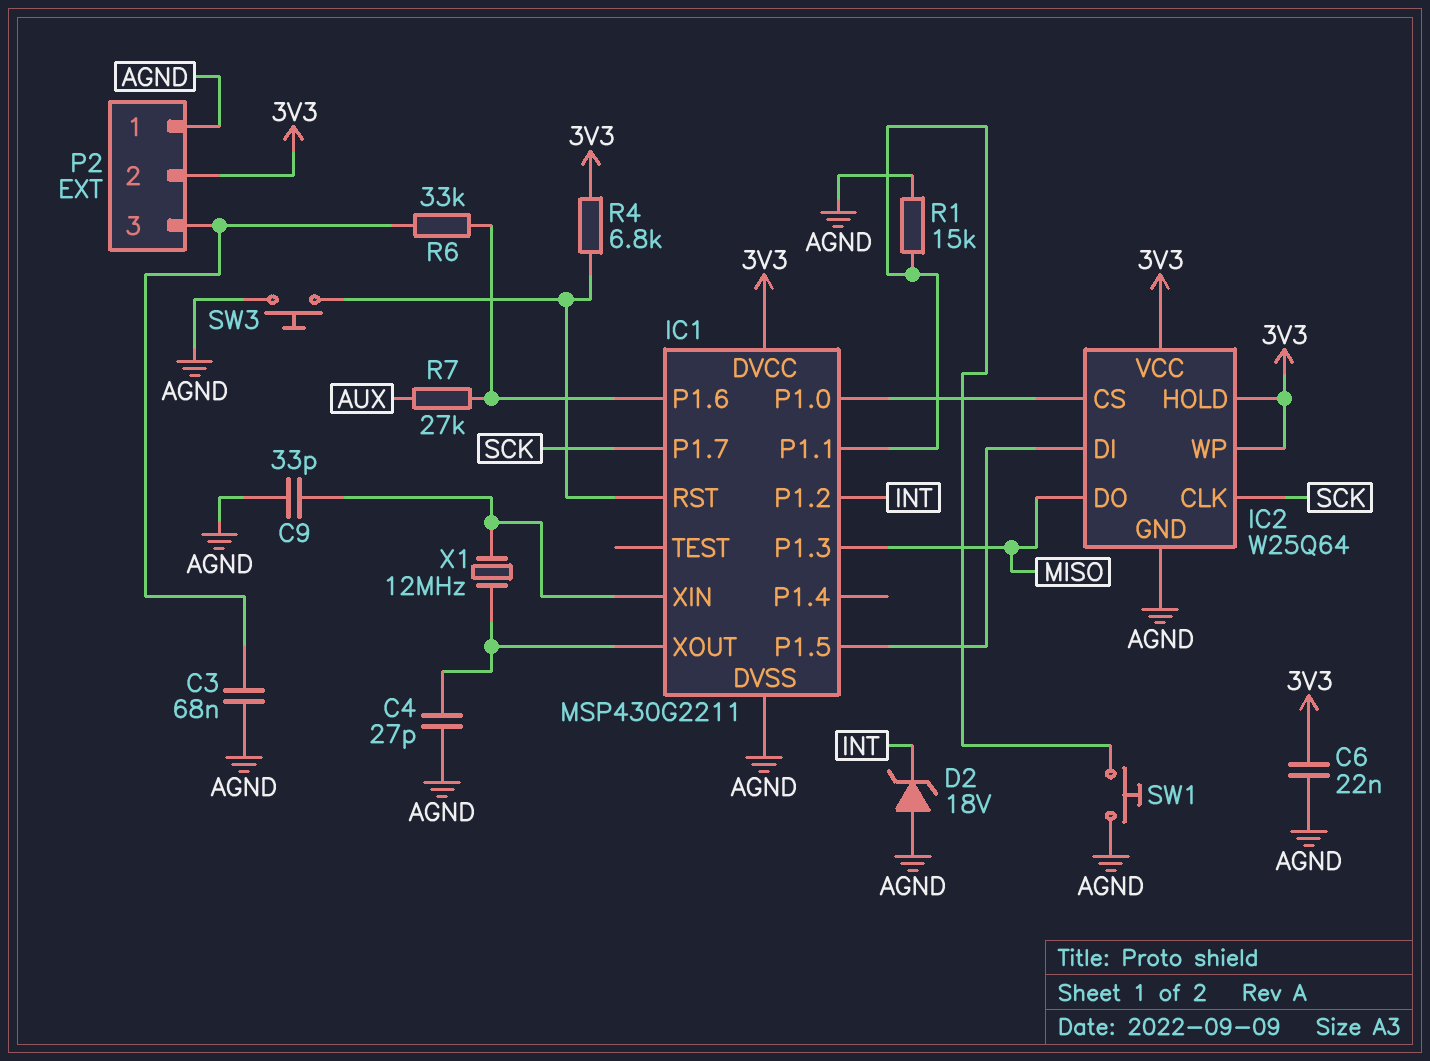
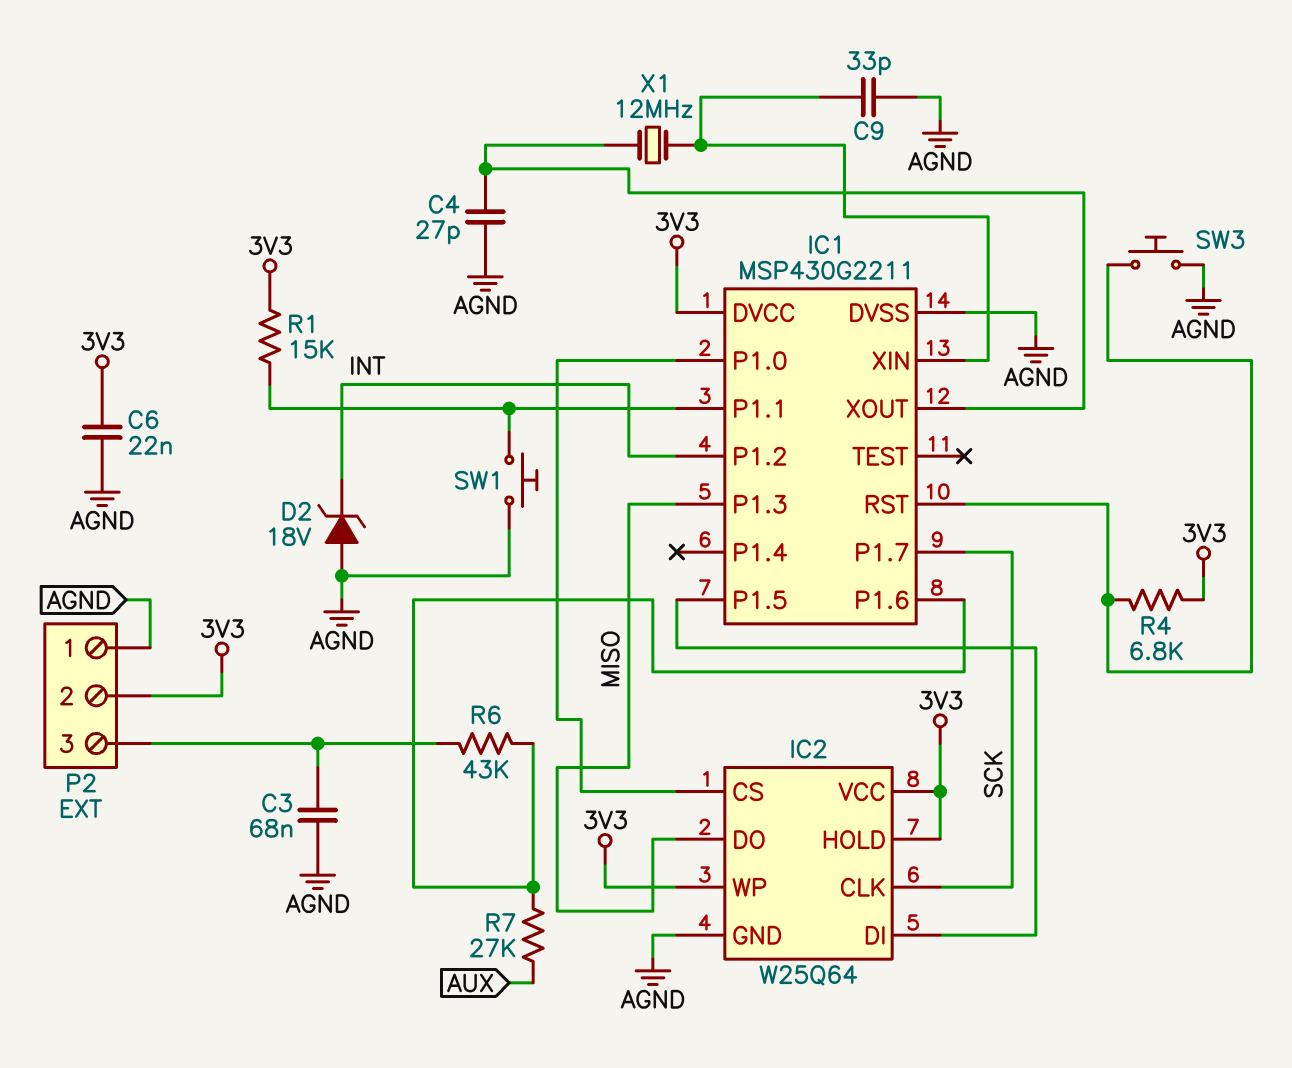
R1: 15k (AGND, IC1/P1.1) -> 15k (3V3, IC1/P1.1)
R6: 33k (IC1/P1.6, P2/3) -> 43k (IC1/P1.6, P2/3)

